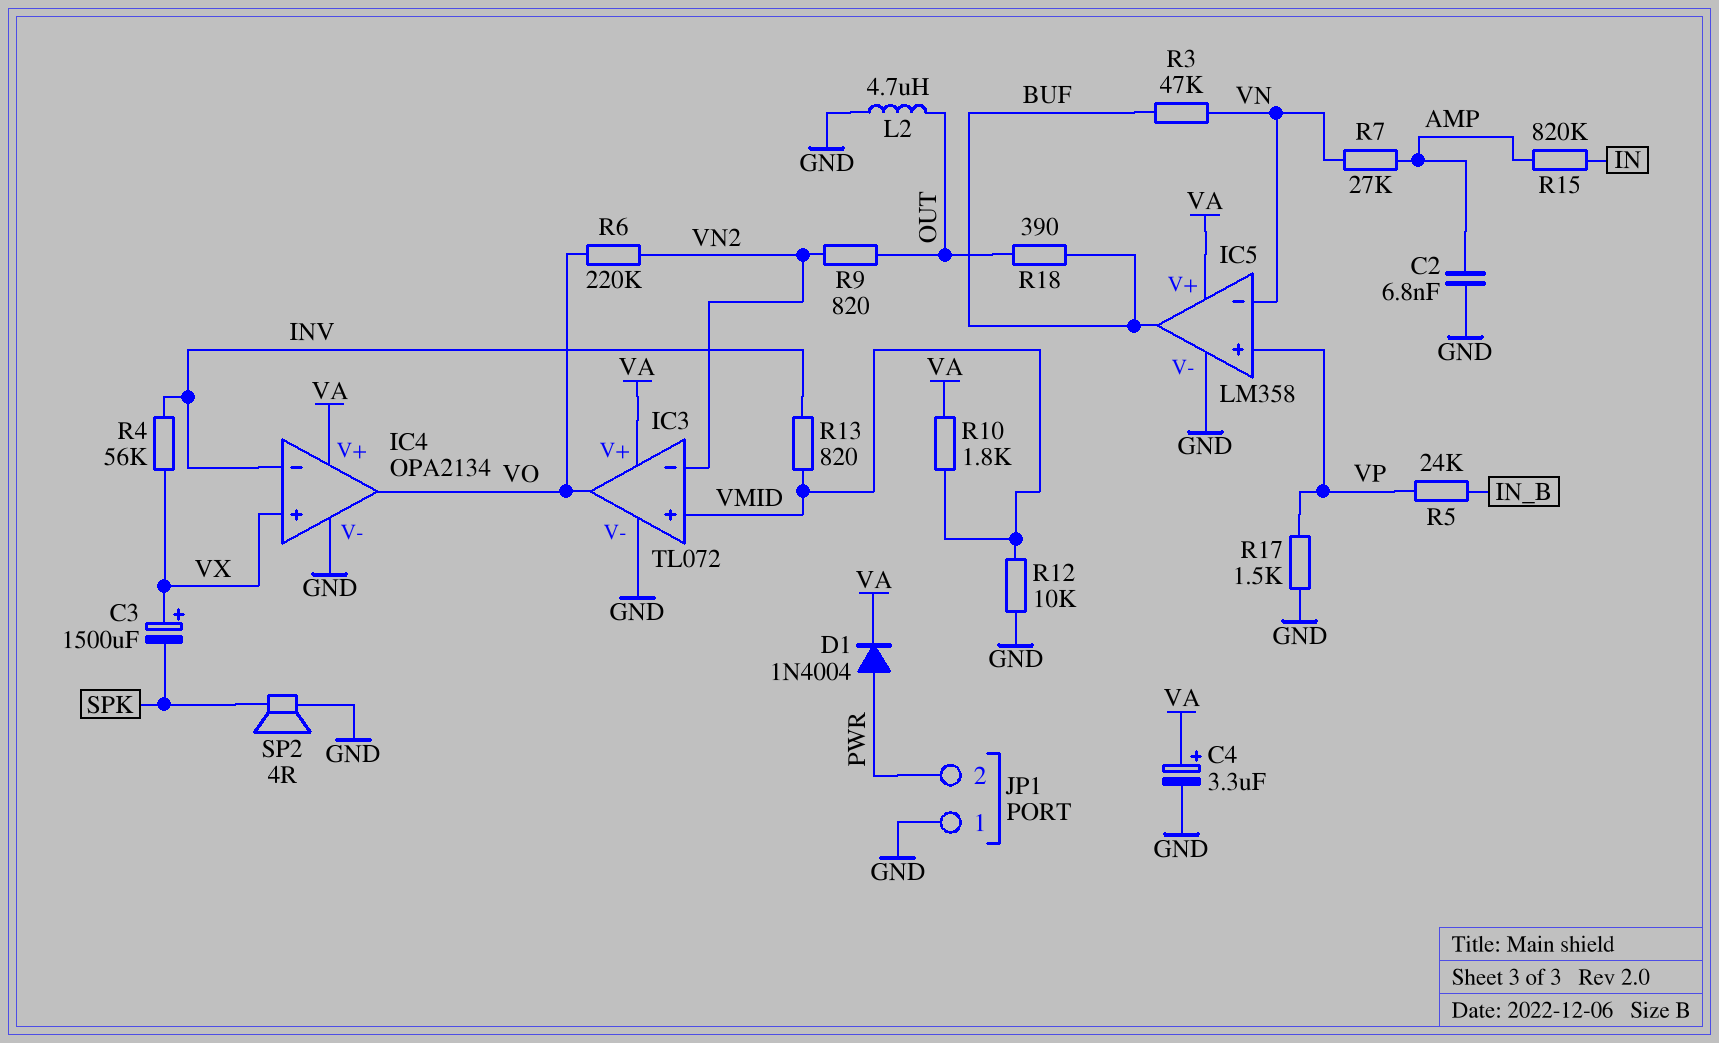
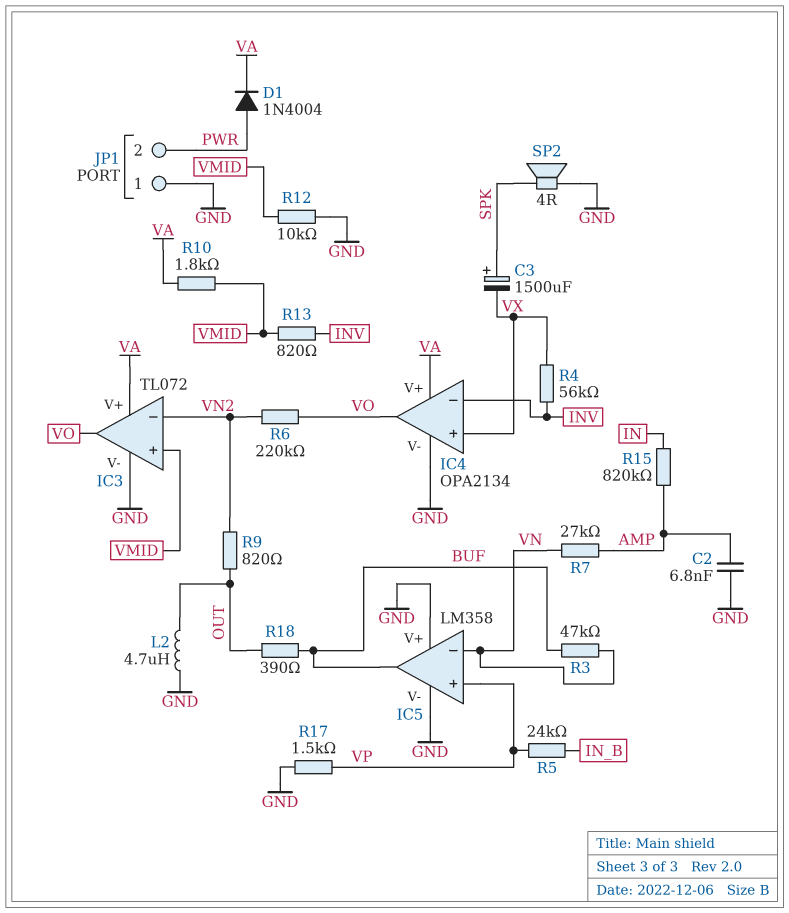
C3: 1500uF (plus VX, minus SPK) -> 1500uF (plus SPK, minus VX)
C4: 3.3uF (plus VA, minus GND) -> none
IC5 pin V+: VA -> GND

